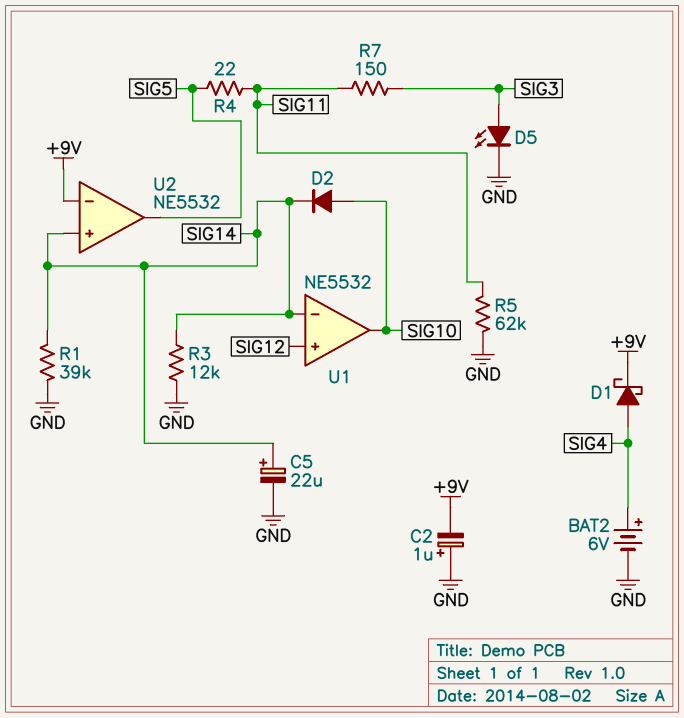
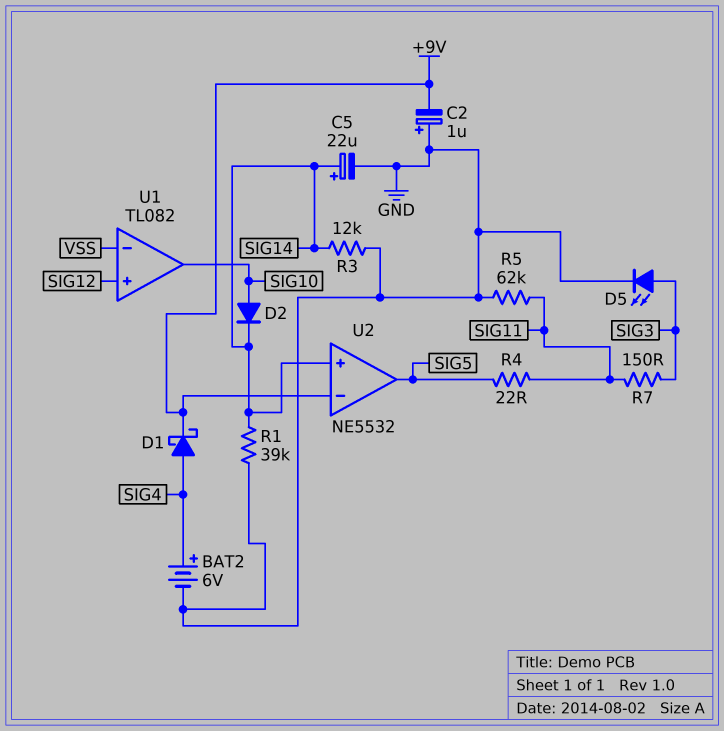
U1: NE5532 -> TL082
U1 pin in-: SIG14 -> VSS

